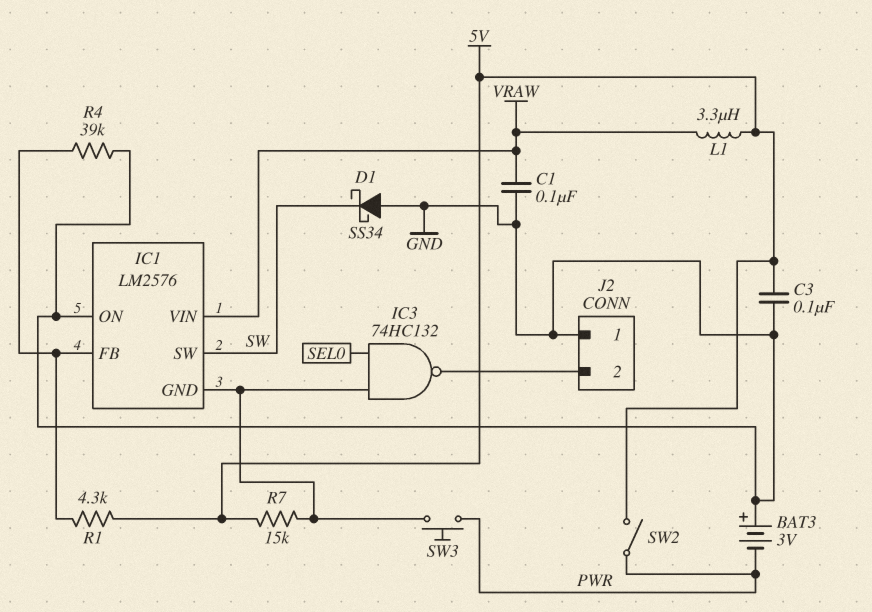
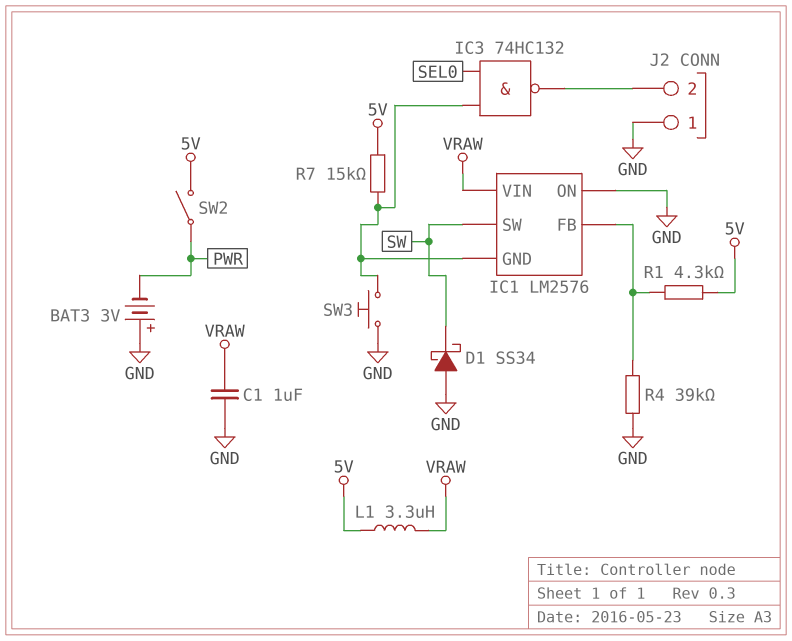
C1: 100nF (GND, VRAW) -> 1uF (GND, VRAW)
C3: 100nF (5V, GND) -> none
SW3: button (IC1/GND, PWR) -> button (GND, IC1/GND)

